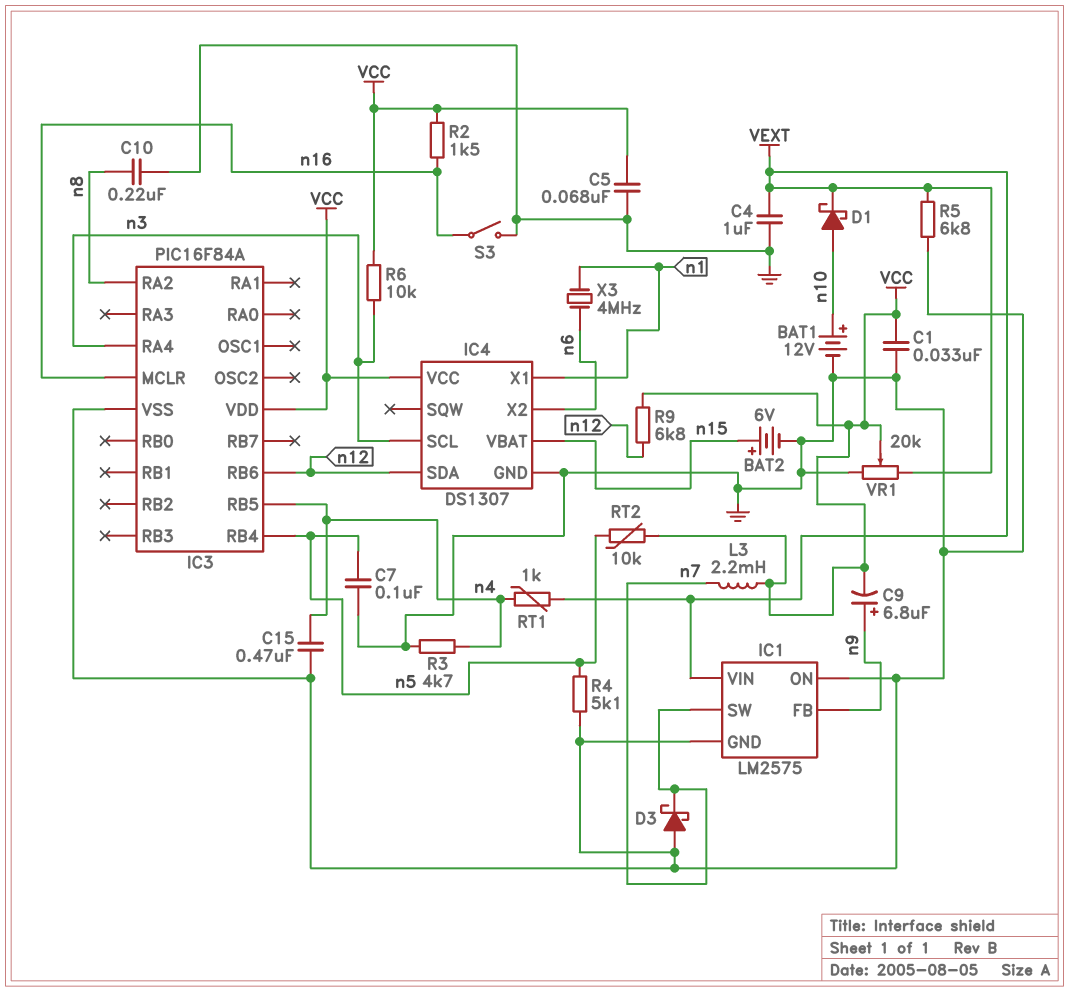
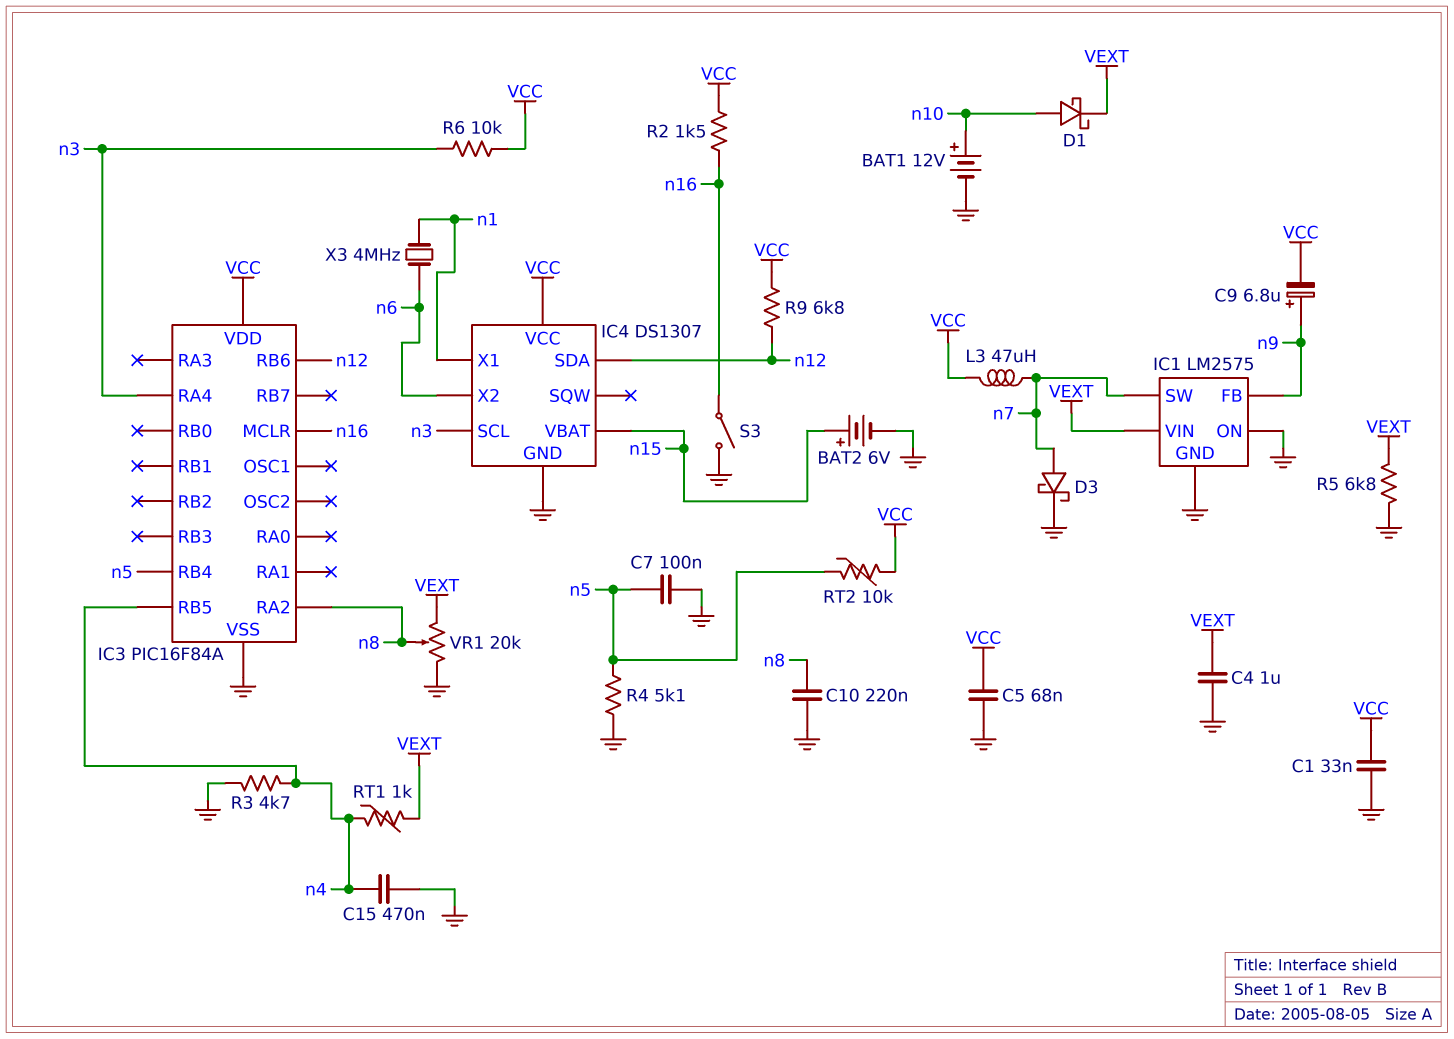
D3: schottky (A GND, K n7) -> schottky (A n7, K GND)
L3: 2.2mH (VCC, n7) -> 47uH (VCC, n7)
VR1: 20k (GND, VEXT, wiper VCC) -> 20k (GND, VEXT, wiper n8)

